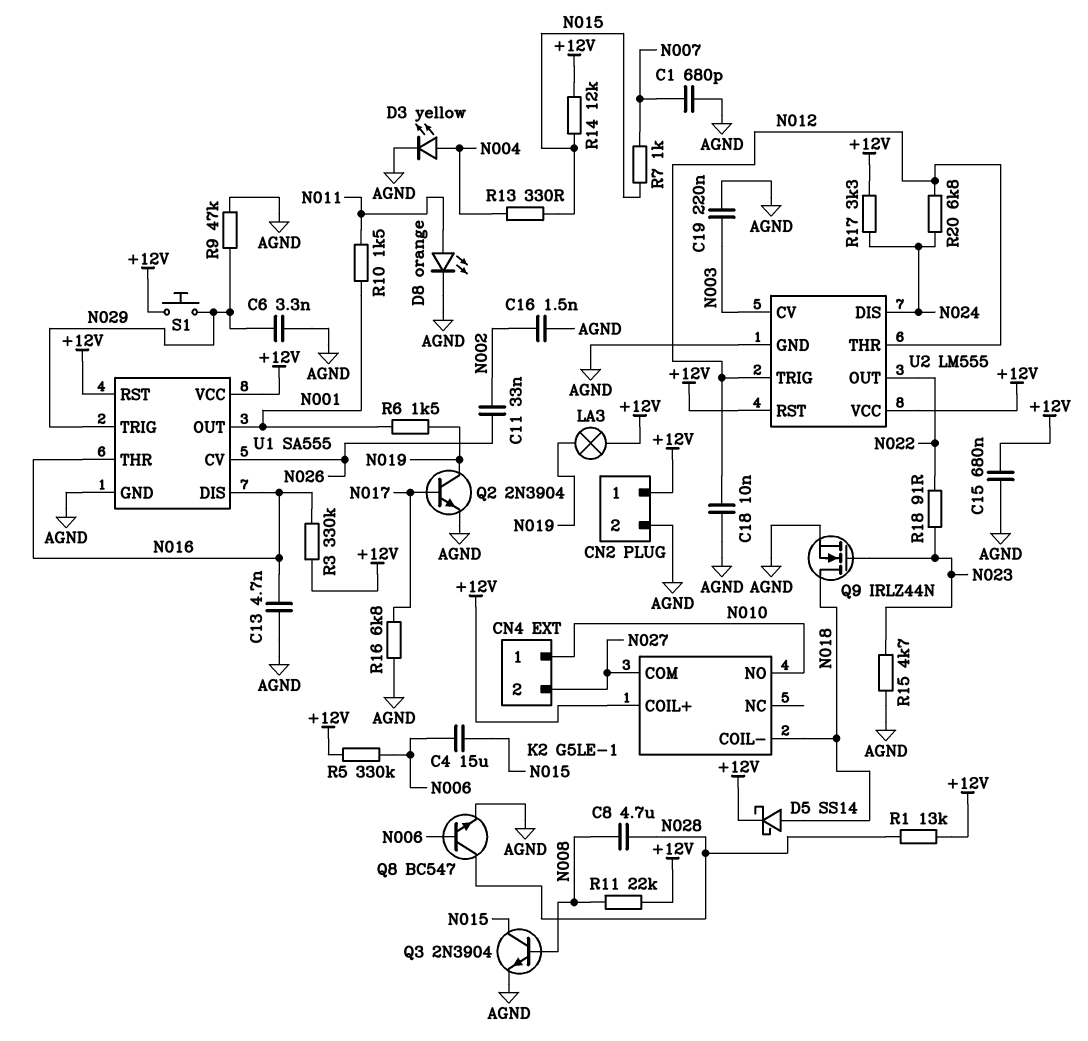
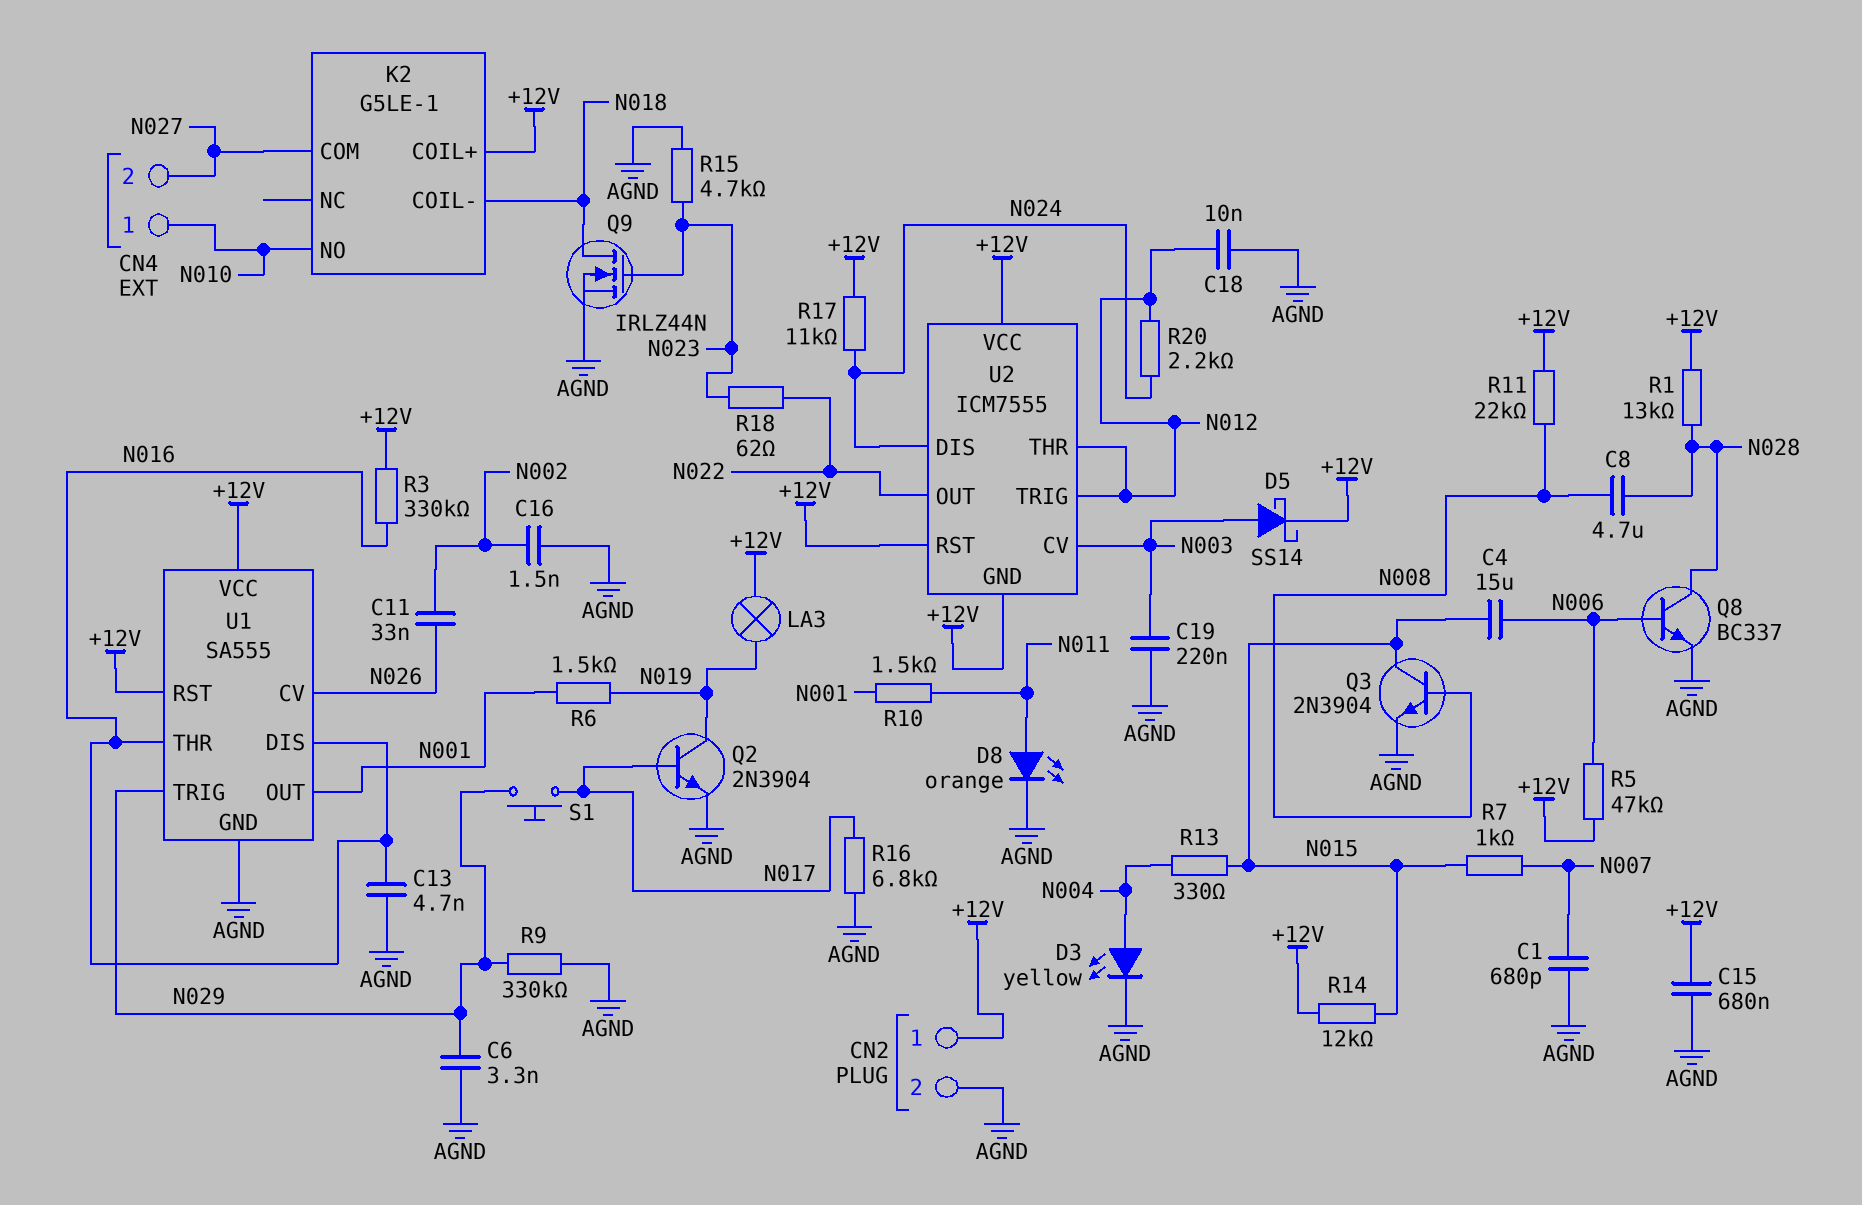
D5: schottky SS14 (A N018, K +12V) -> schottky SS14 (A N003, K +12V)
Q8: NPN BC547 (B N006, C N028, E AGND) -> NPN BC337 (B N006, C N028, E AGND)
R5: 330k (+12V, N006) -> 47k (+12V, N006)
R9: 47k (AGND, N029) -> 330k (AGND, N029)
R17: 3.3k (+12V, N024) -> 11k (+12V, N024)
R18: 91 (N022, N023) -> 62 (N022, N023)
R20: 6.8k (N012, N024) -> 2.2k (N012, N024)
S1: button (+12V, N029) -> button (N017, N029)
U2: LM555 -> ICM7555
U2 pin GND: AGND -> +12V

